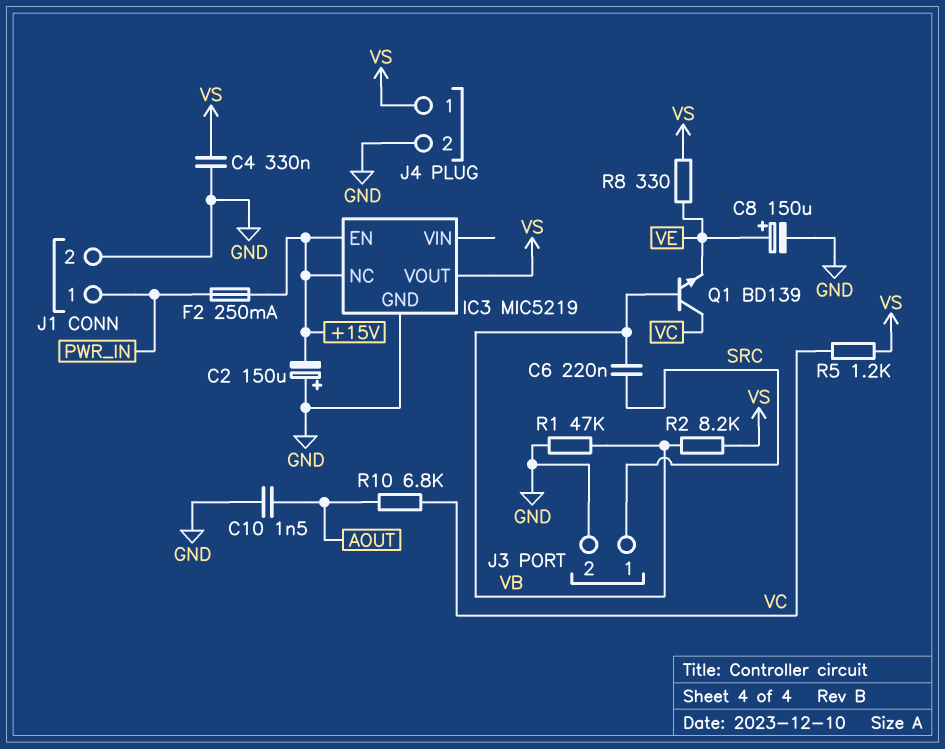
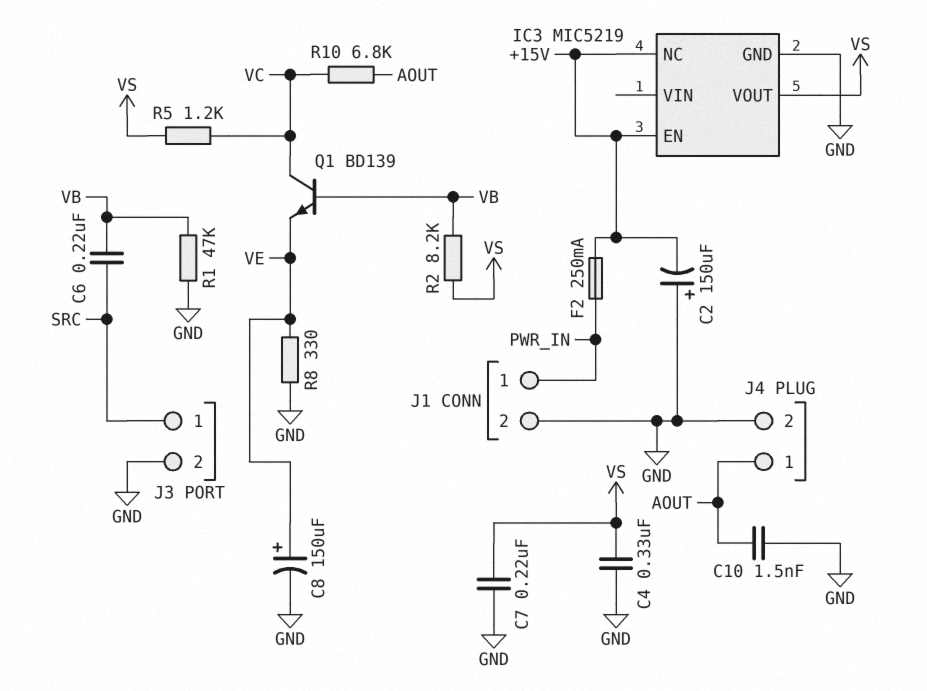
C7: none -> 220nF (GND, VS)
J4 pin 1: VS -> AOUT
R8: 330 (VE, VS) -> 330 (GND, VE)

